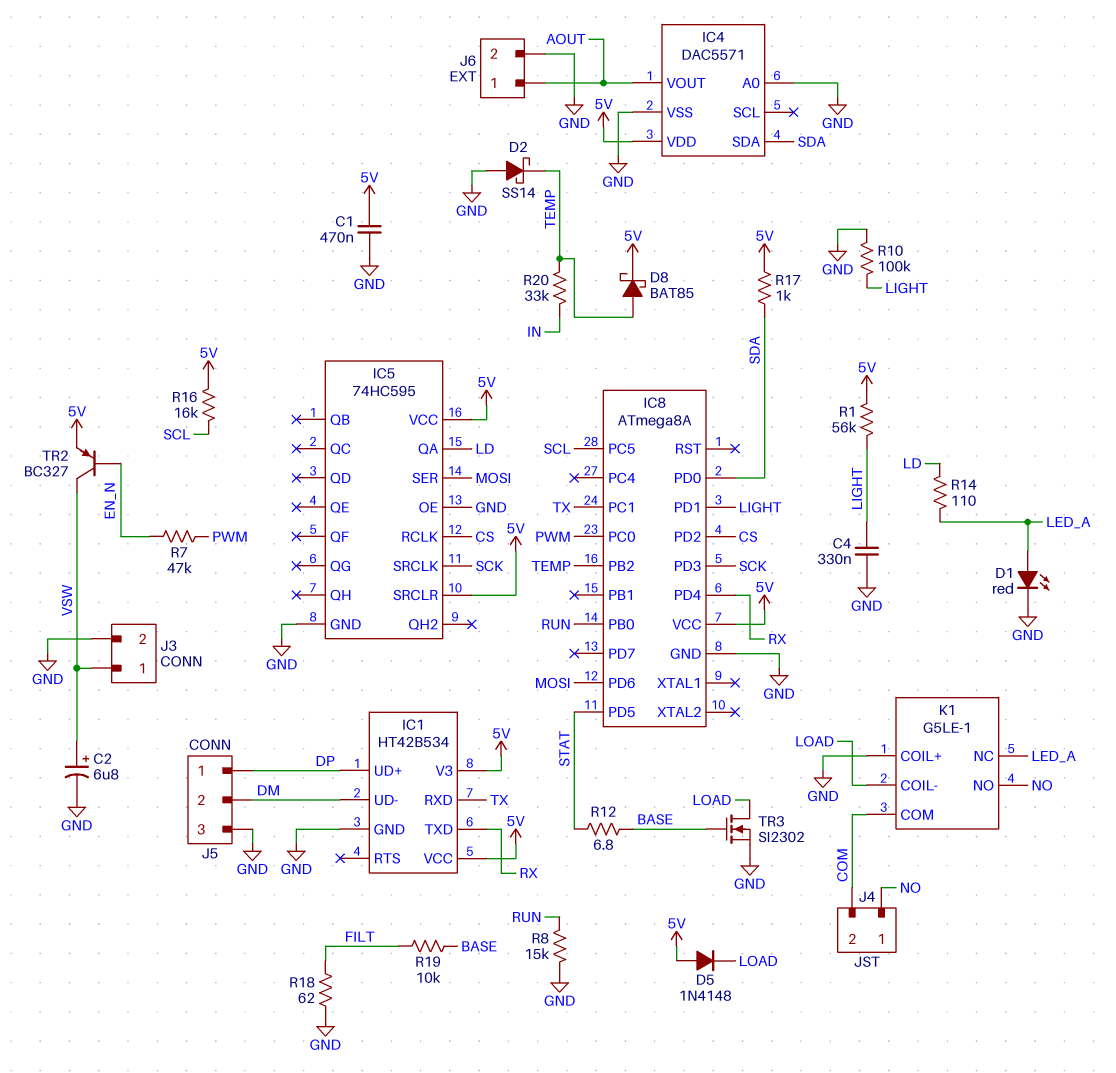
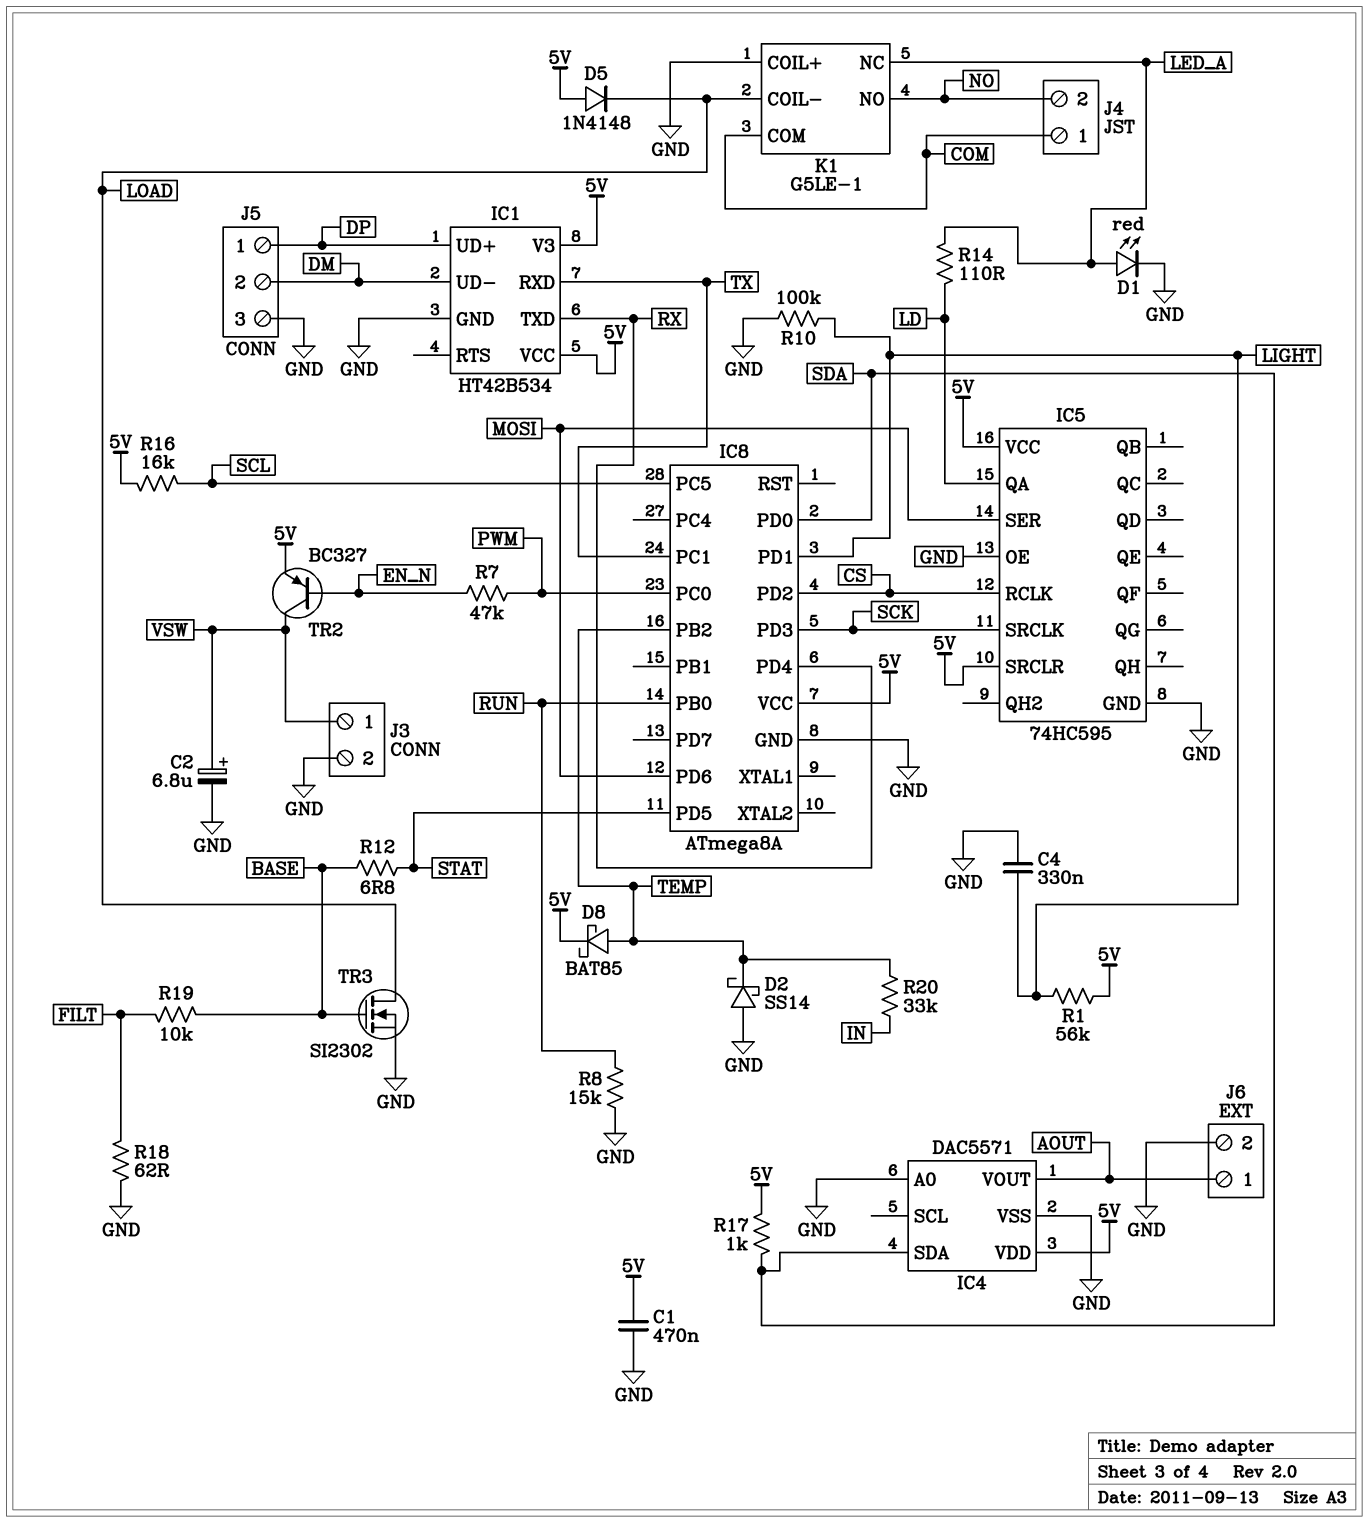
J4 pin 1: NO -> COM
J4 pin 2: COM -> NO

